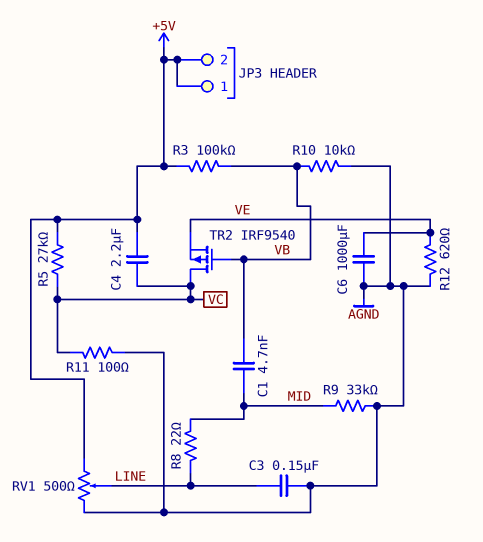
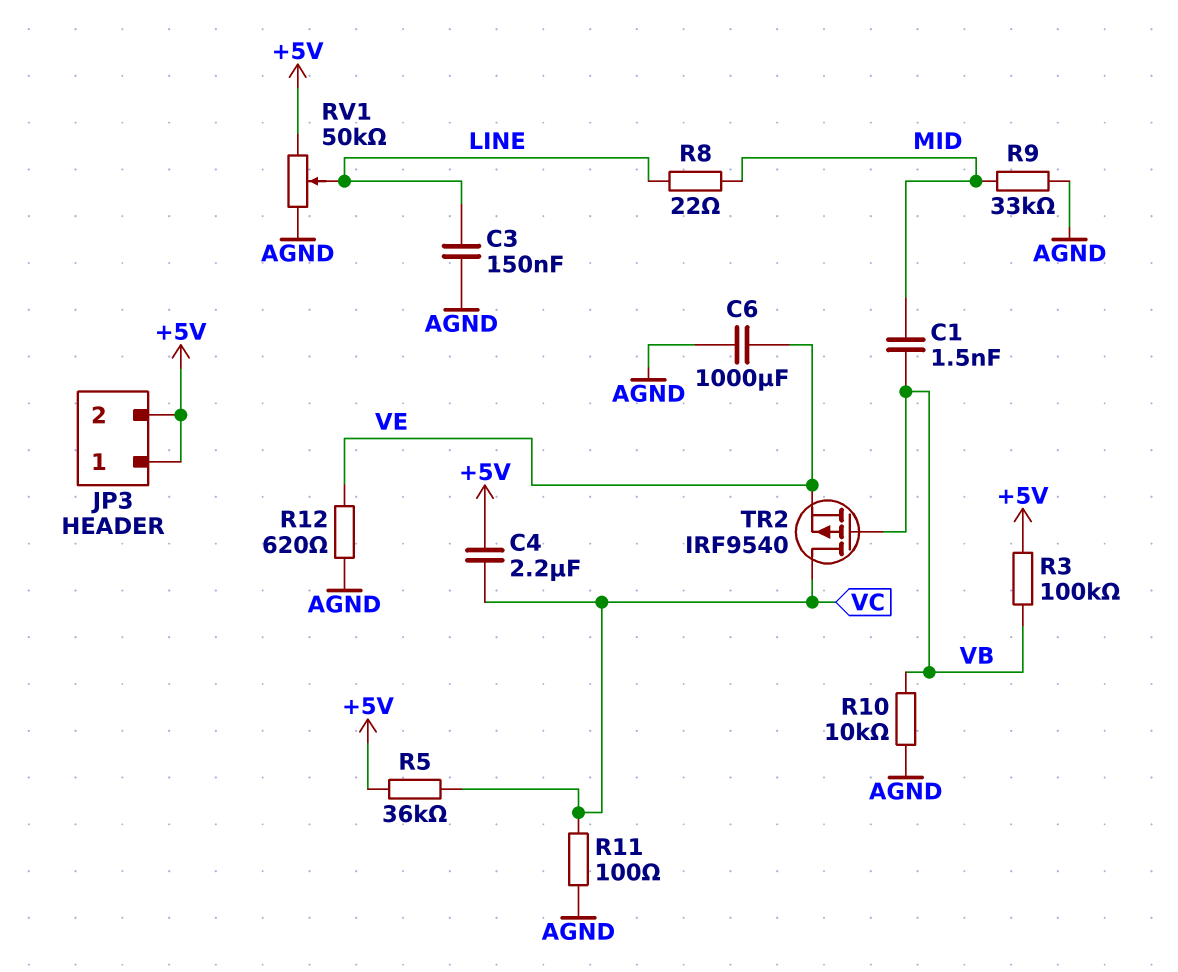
C1: 4.7nF (MID, VB) -> 1.5nF (MID, VB)
R5: 27k (+5V, VC) -> 36k (+5V, VC)
RV1: 500 (+5V, AGND, wiper LINE) -> 50k (+5V, AGND, wiper LINE)

